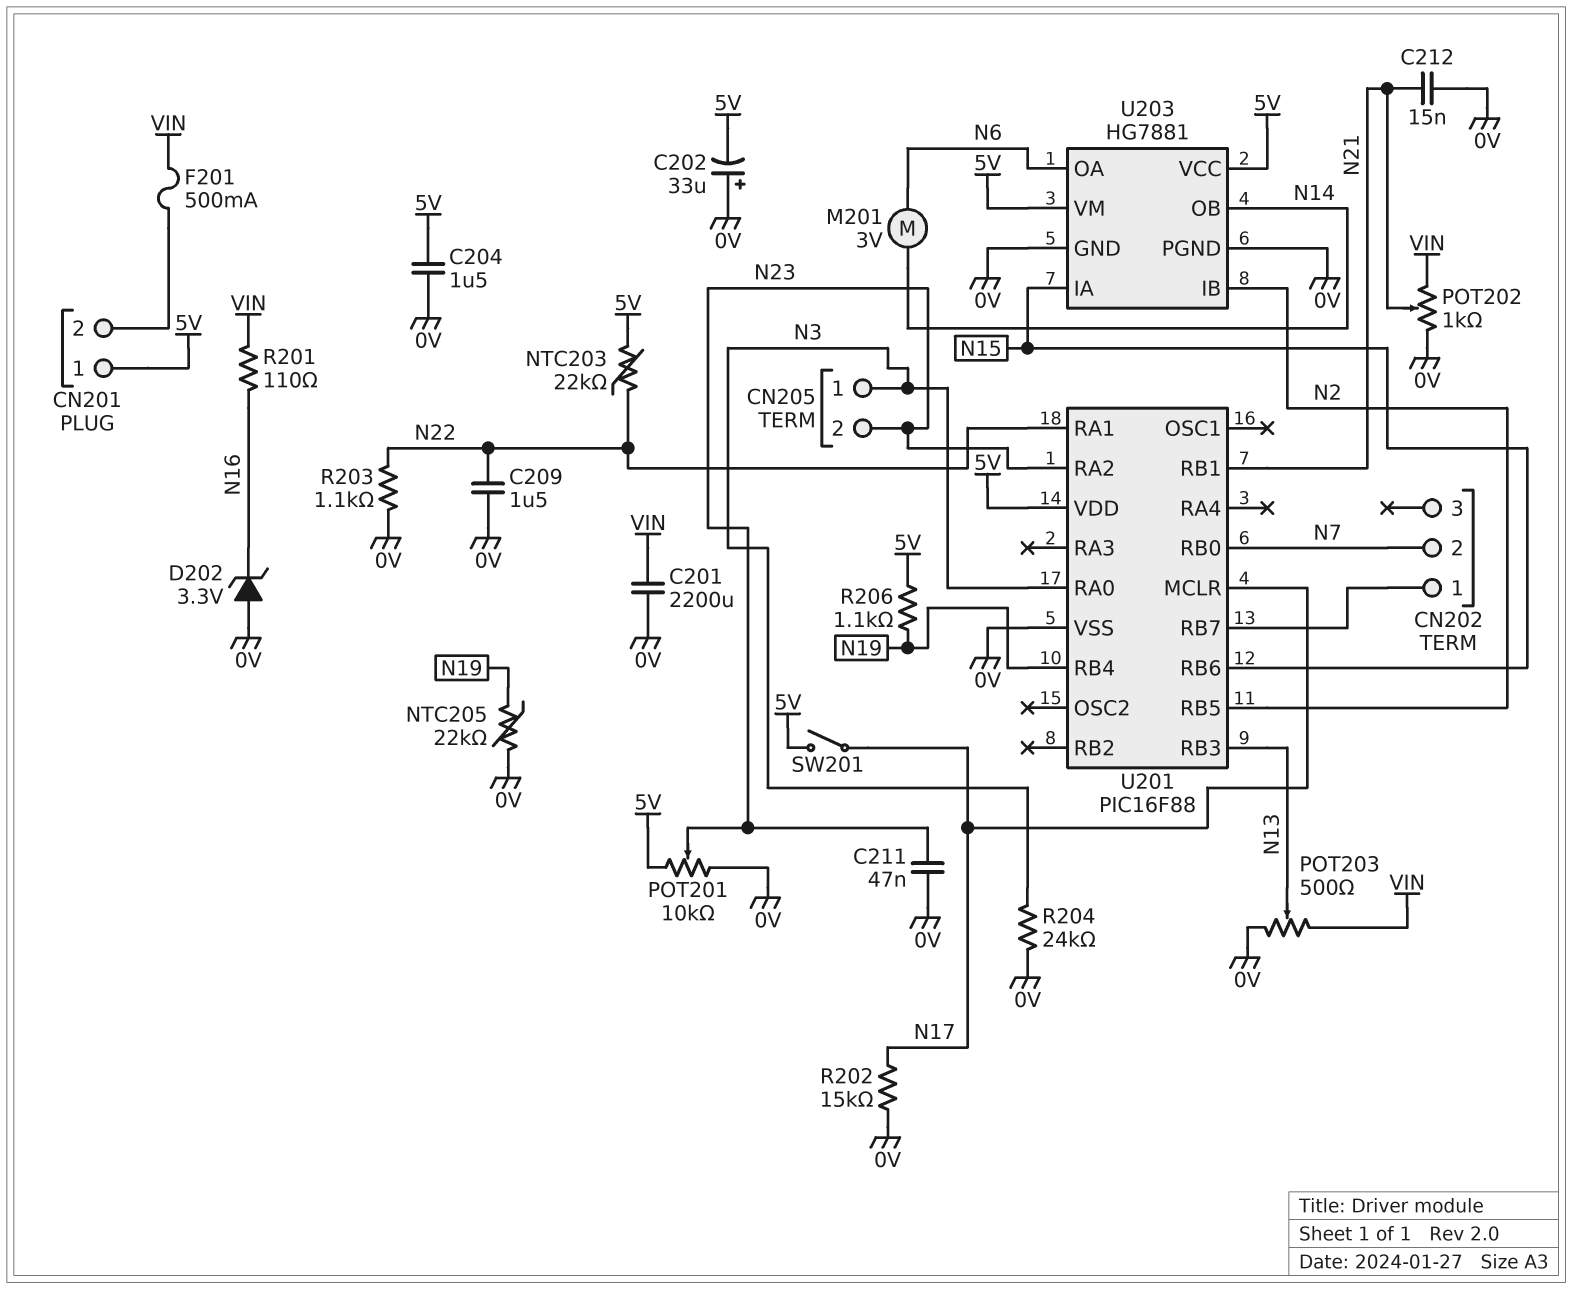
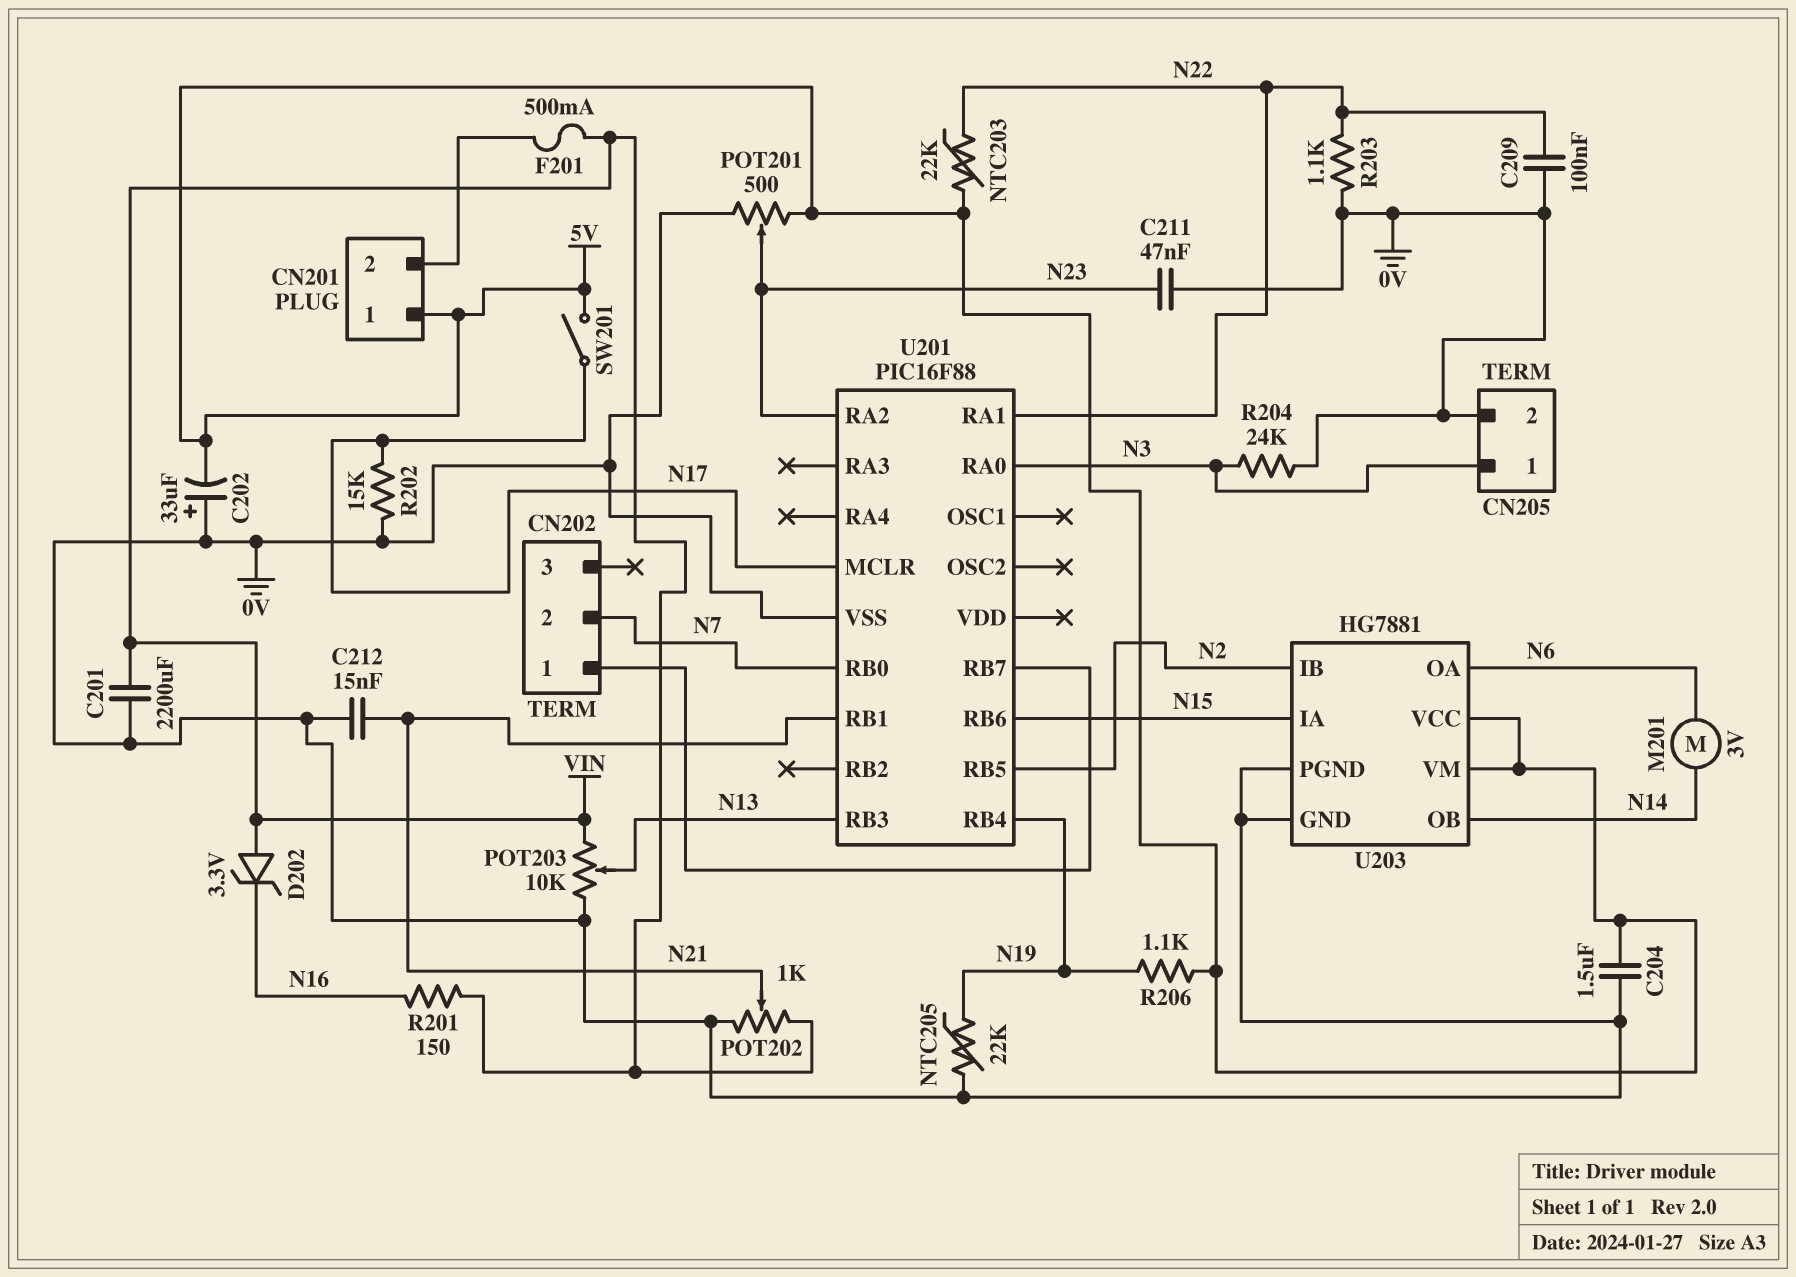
C209: 1.5uF (0V, N22) -> 100nF (0V, N22)
CN205 pin 2: N23 -> 0V
D202: zener 3.3V (A 0V, K N16) -> zener 3.3V (A VIN, K N16)
POT201: 10k (0V, 5V, wiper N23) -> 500 (0V, 5V, wiper N23)
POT203: 500 (0V, VIN, wiper N13) -> 10k (0V, VIN, wiper N13)
R201: 110 (N16, VIN) -> 150 (N16, VIN)
U201 pin VDD: 5V -> none

